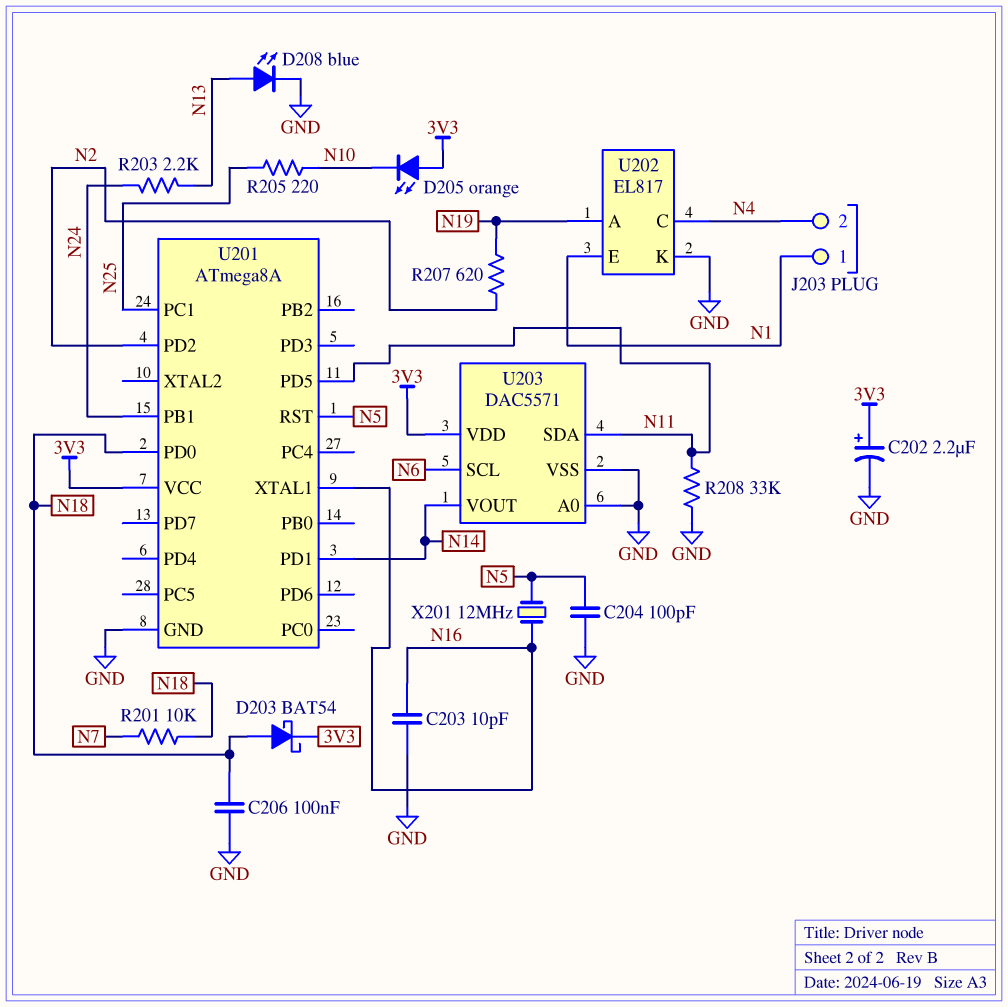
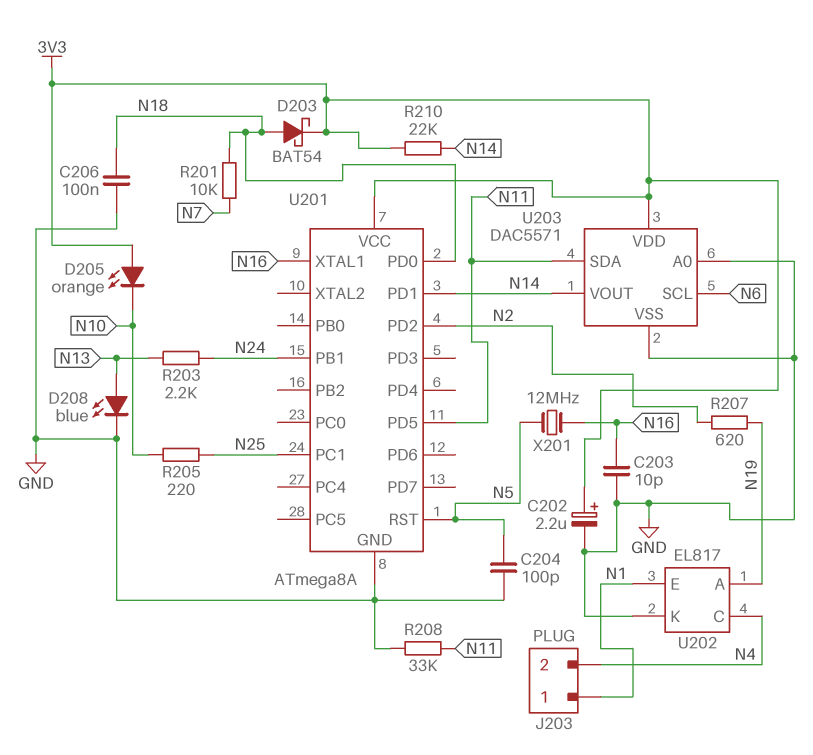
R210: none -> 22k (3V3, N14)

